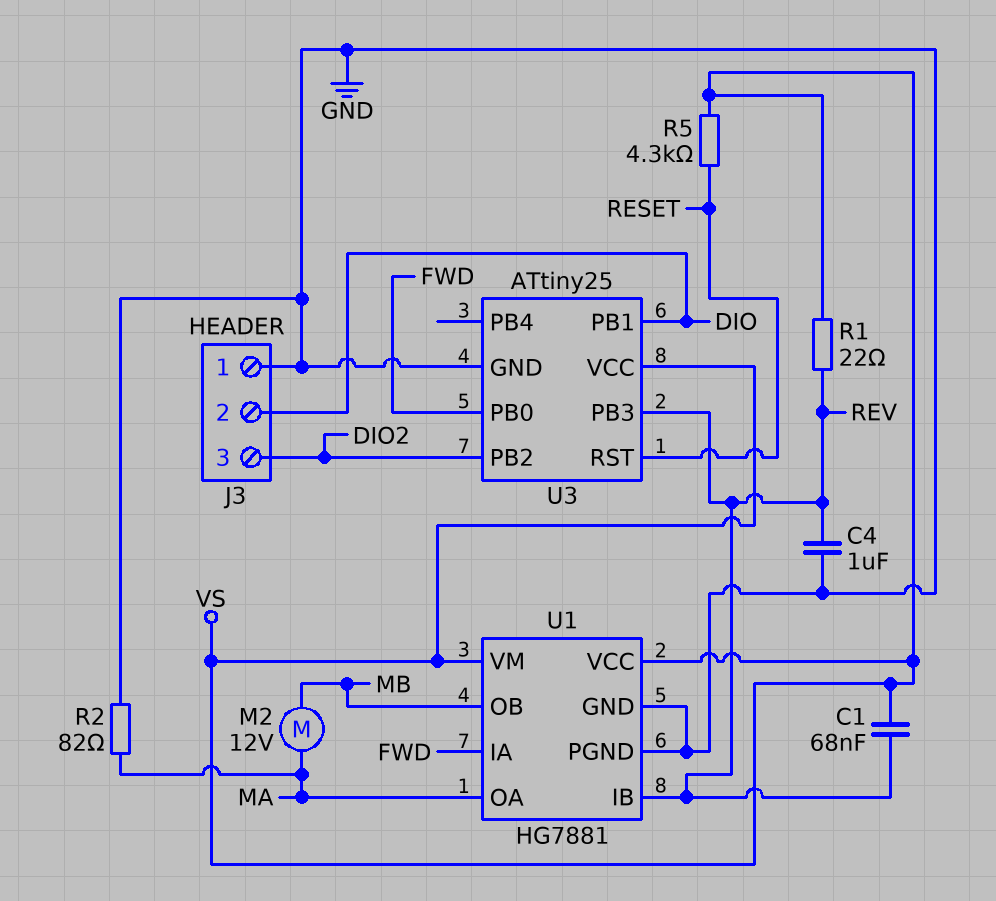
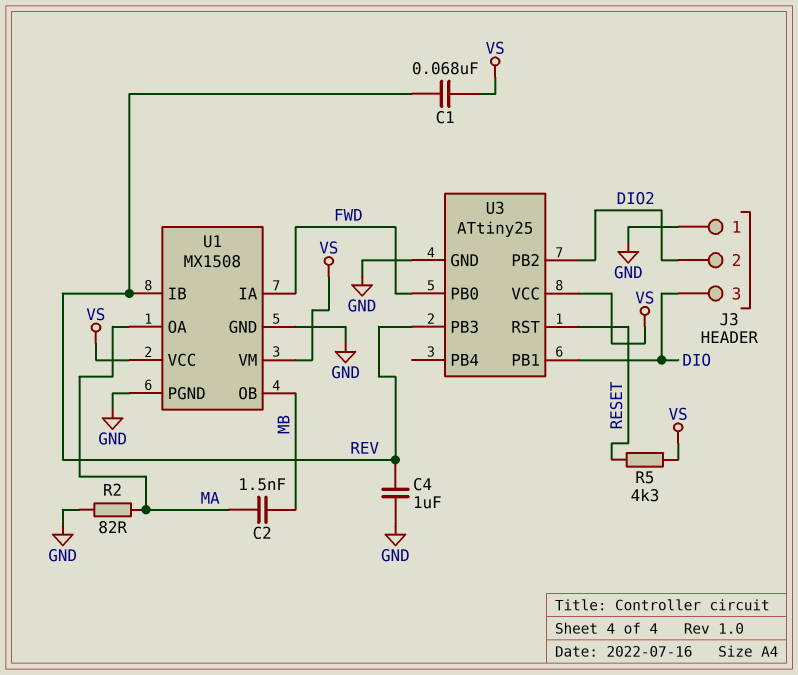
C2: none -> 1.5nF (MA, MB)
J3 pin 2: DIO -> DIO2
J3 pin 3: DIO2 -> DIO
M2: motor 12V (MA, MB) -> none
R1: 22 (REV, VS) -> none
U1: HG7881 -> MX1508

